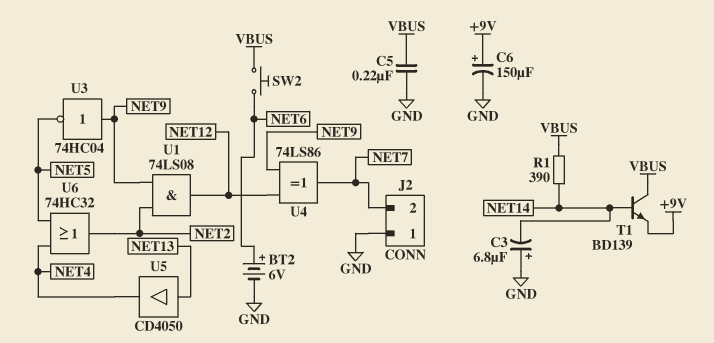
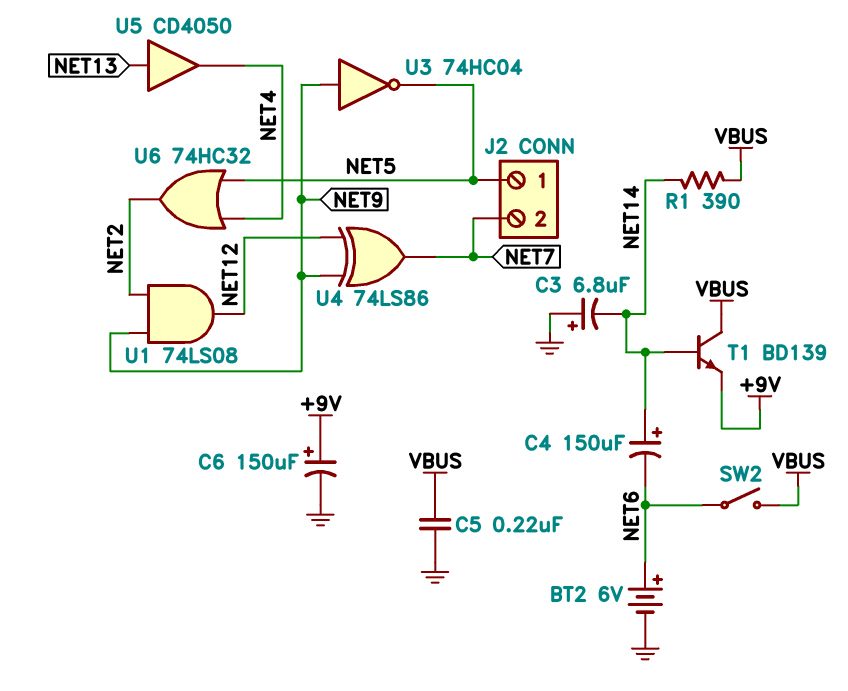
C4: none -> 150uF (plus NET14, minus NET6)
J2 pin 1: GND -> NET5
SW2: button (NET6, VBUS) -> switch (NET6, VBUS)

